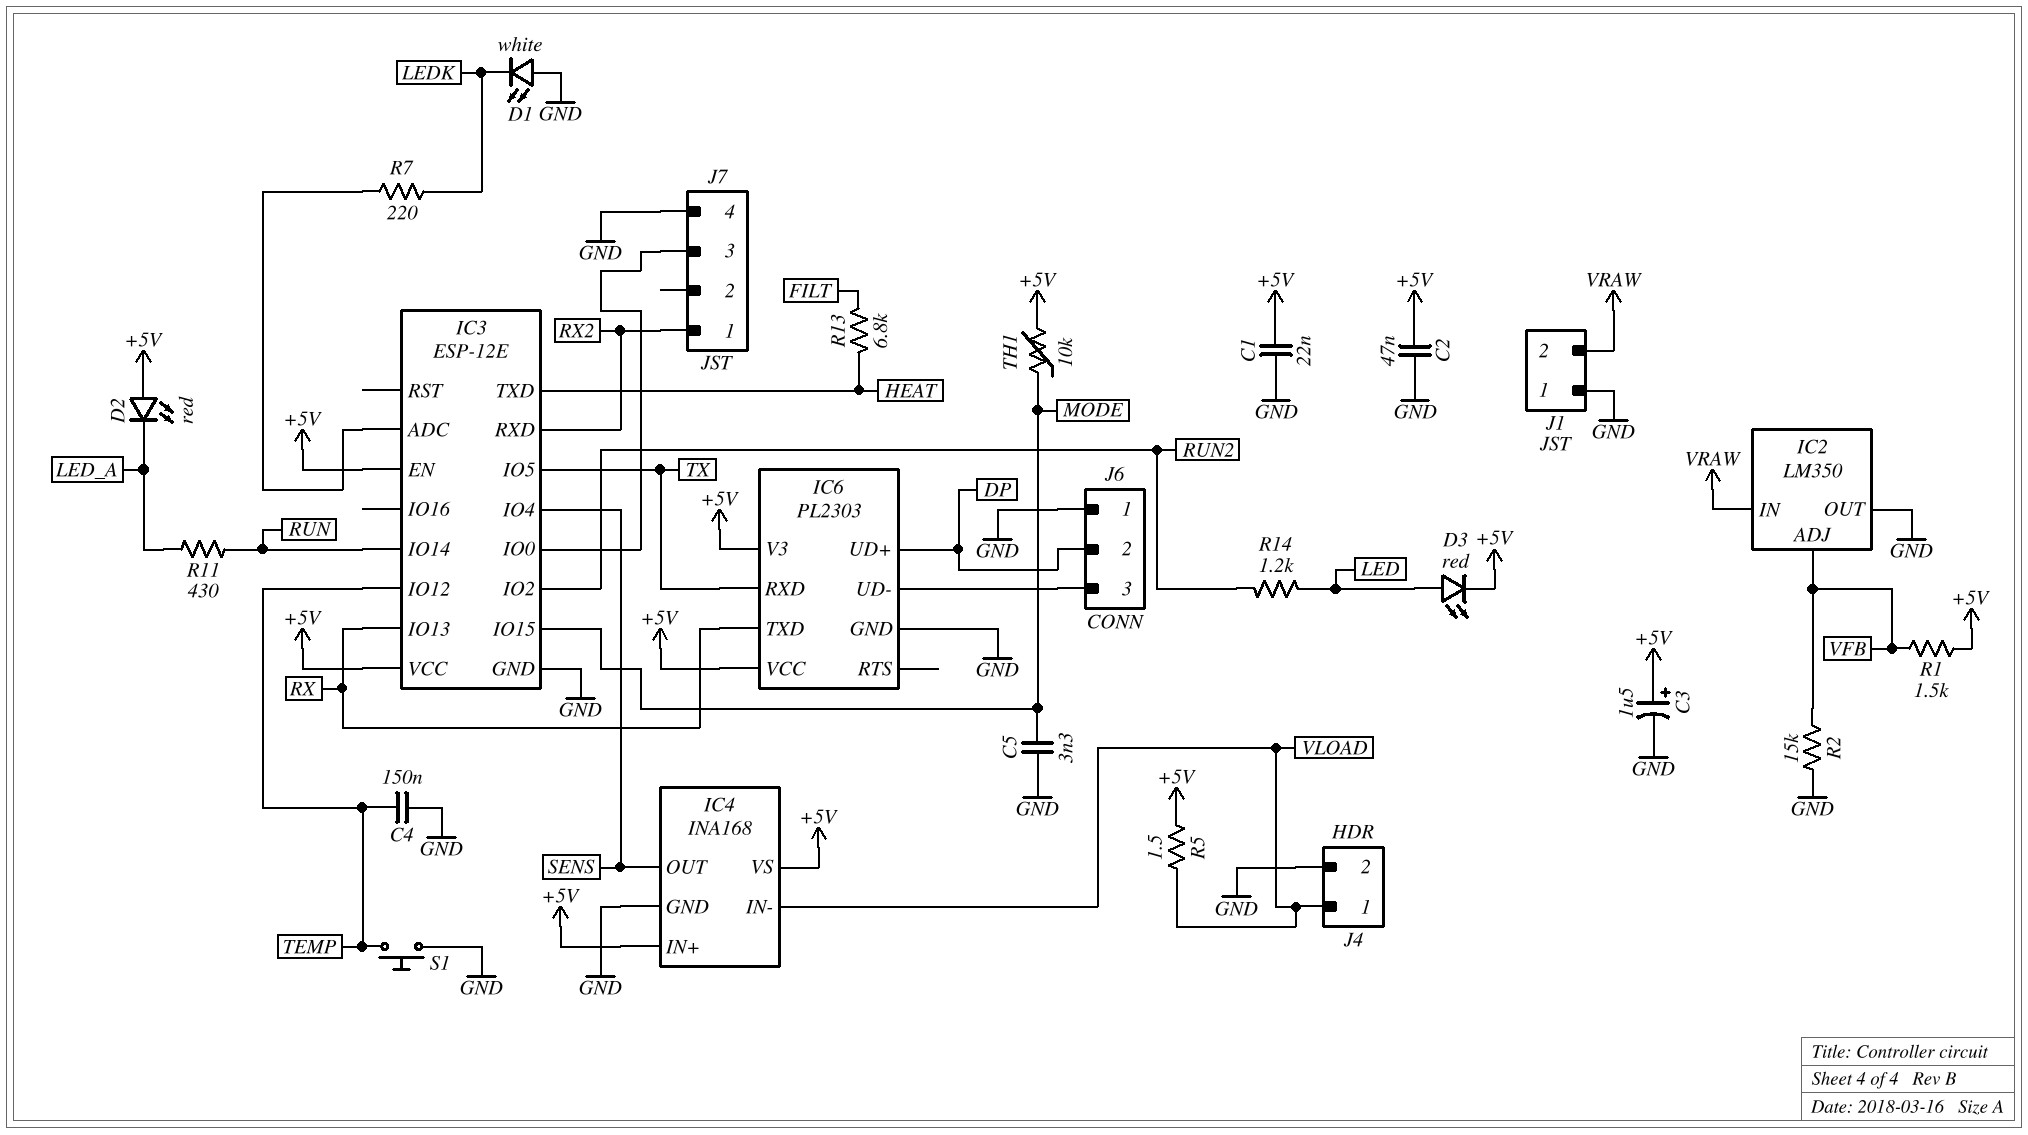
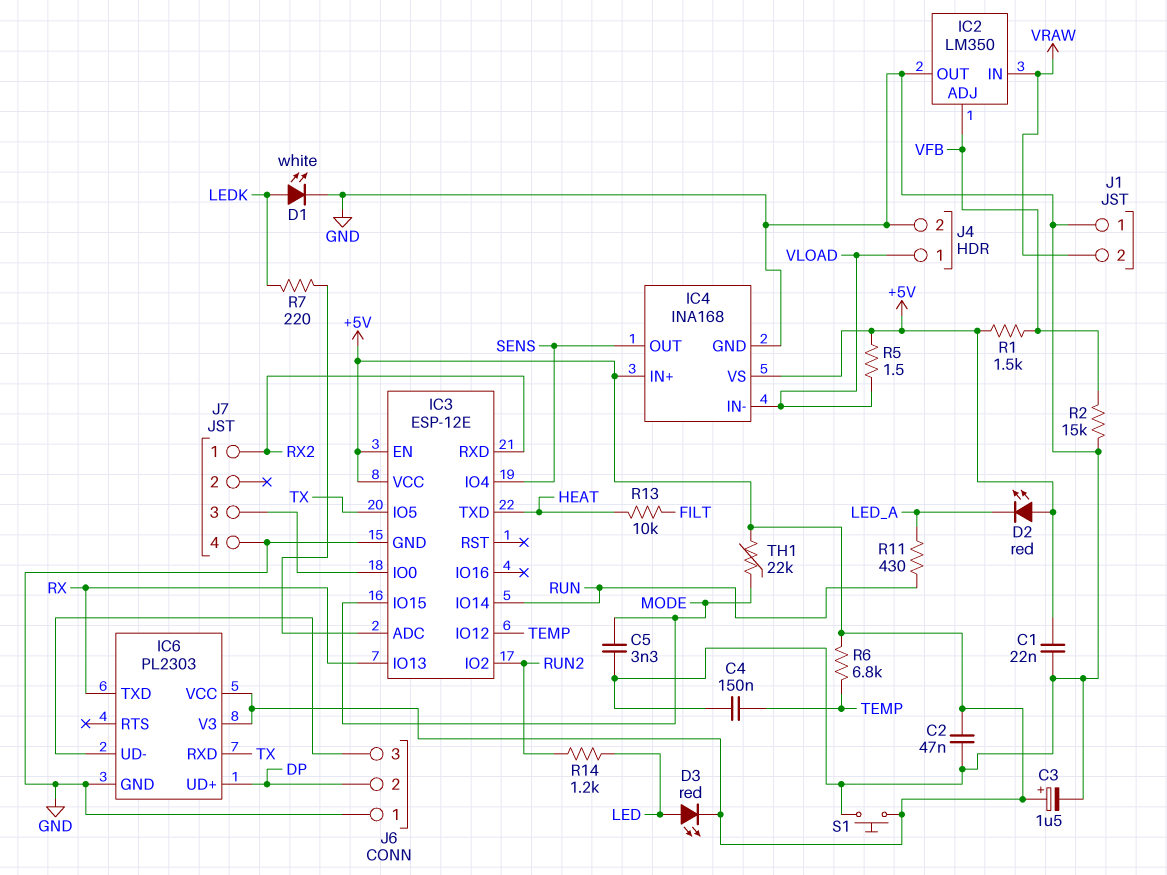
D1: LED white (A GND, K LEDK) -> LED white (A LEDK, K GND)
R6: none -> 6.8k (+5V, TEMP)
R13: 6.8k (FILT, HEAT) -> 10k (FILT, HEAT)
S1: button (GND, TEMP) -> button (+5V, GND)
TH1: 10k (+5V, MODE) -> 22k (+5V, MODE)

